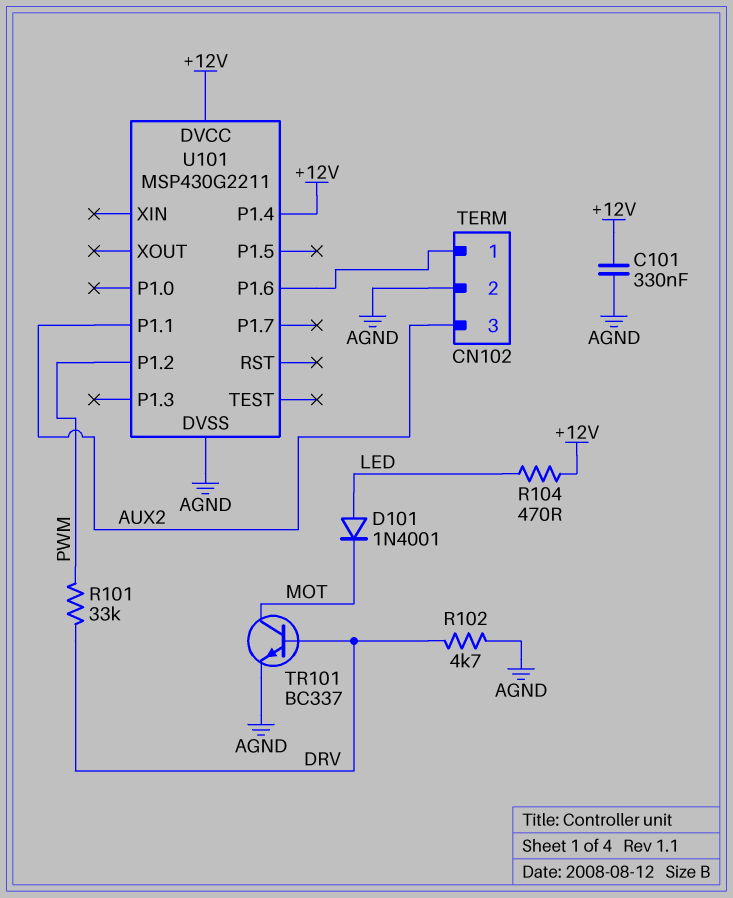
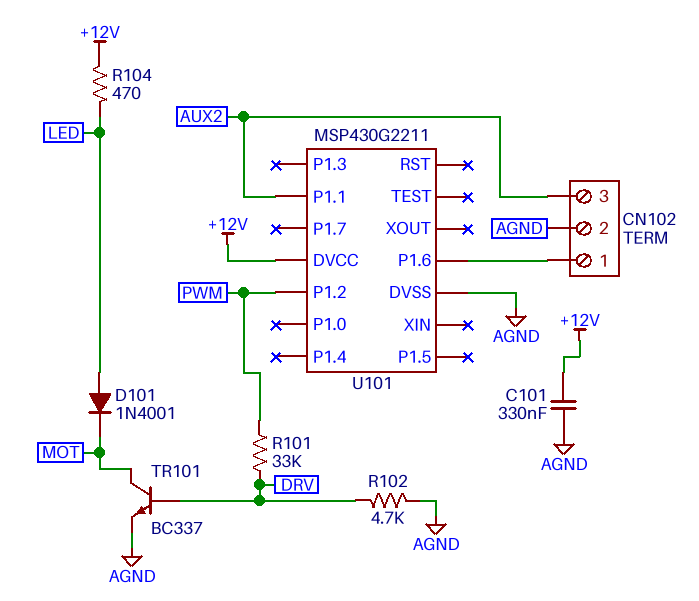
U101 pin P1.4: +12V -> none

